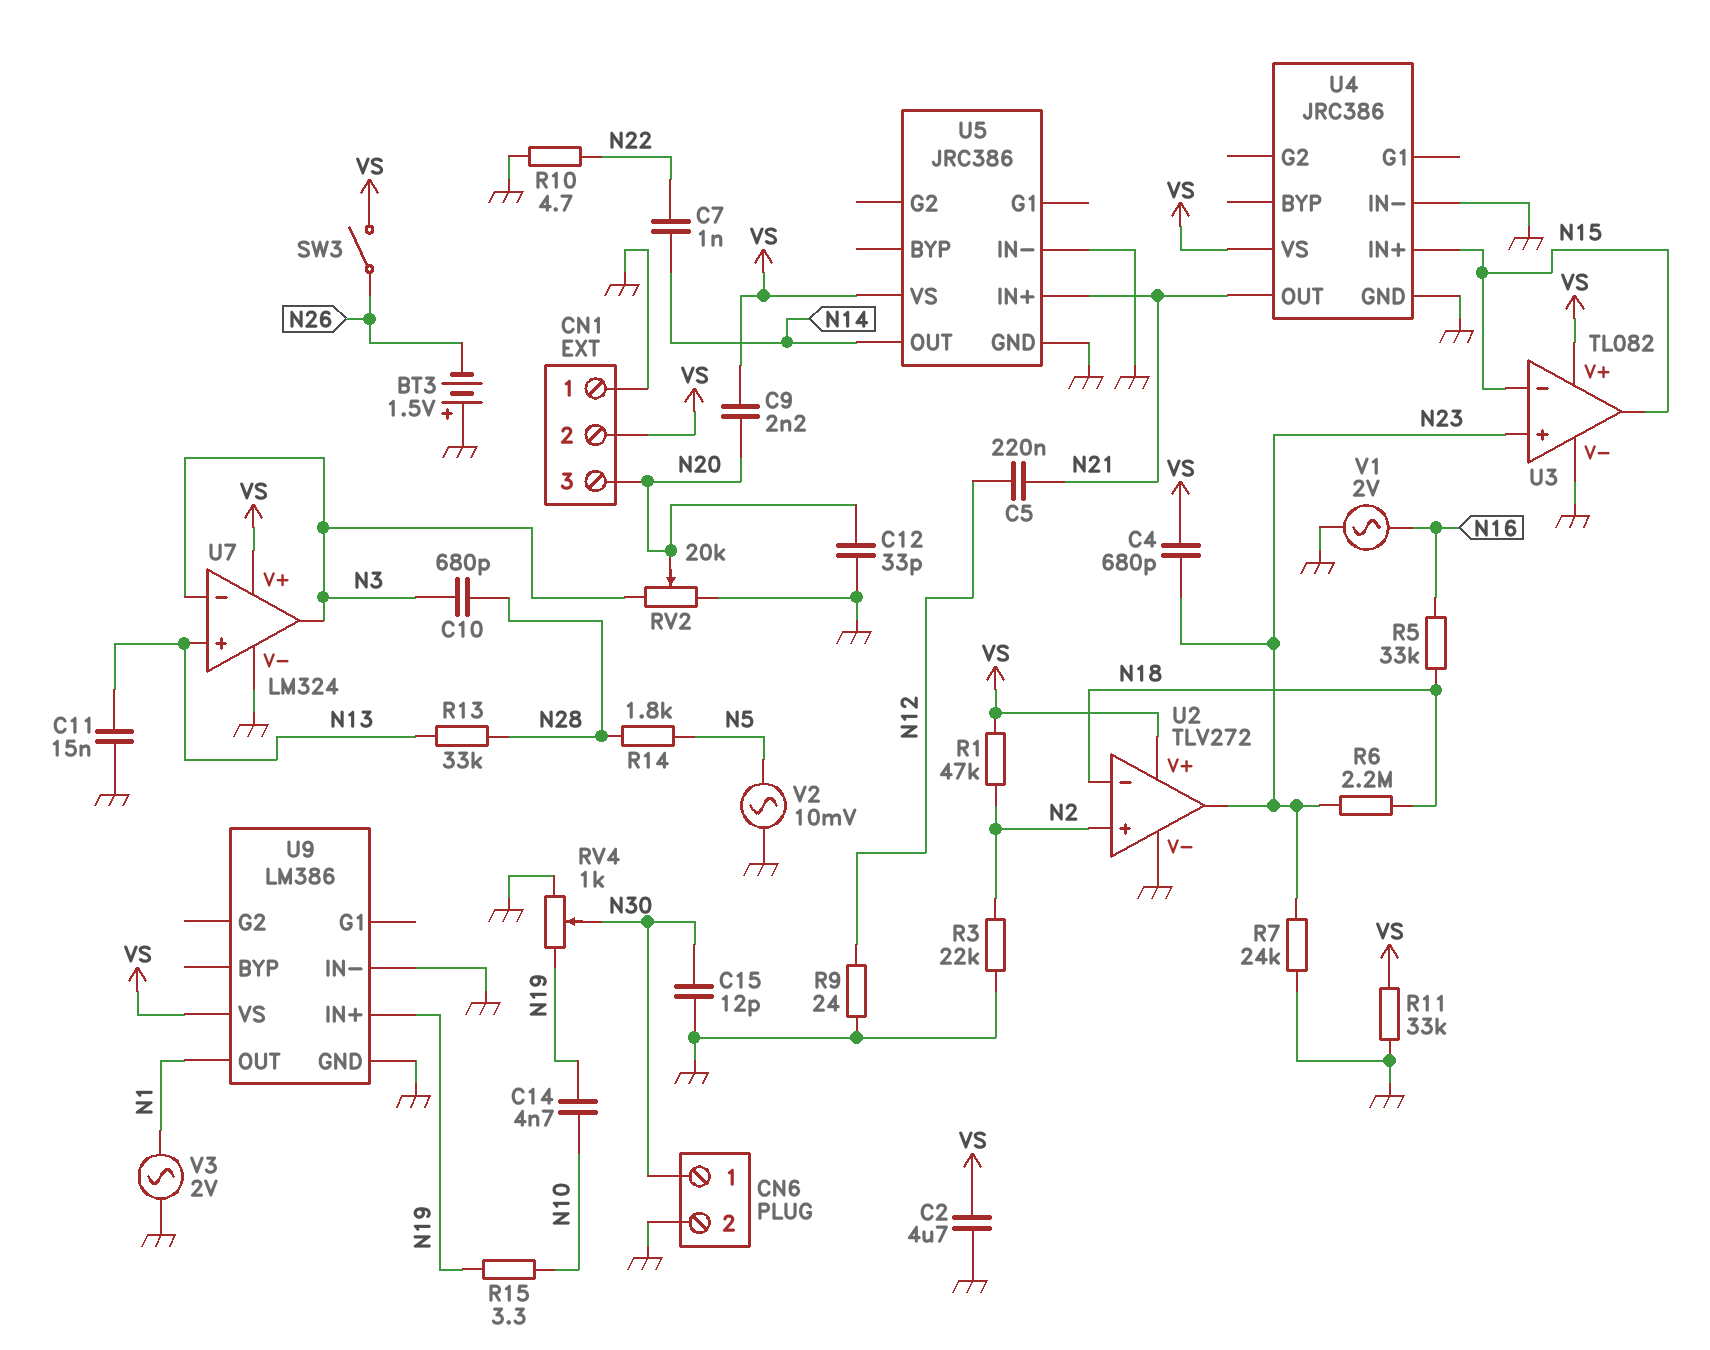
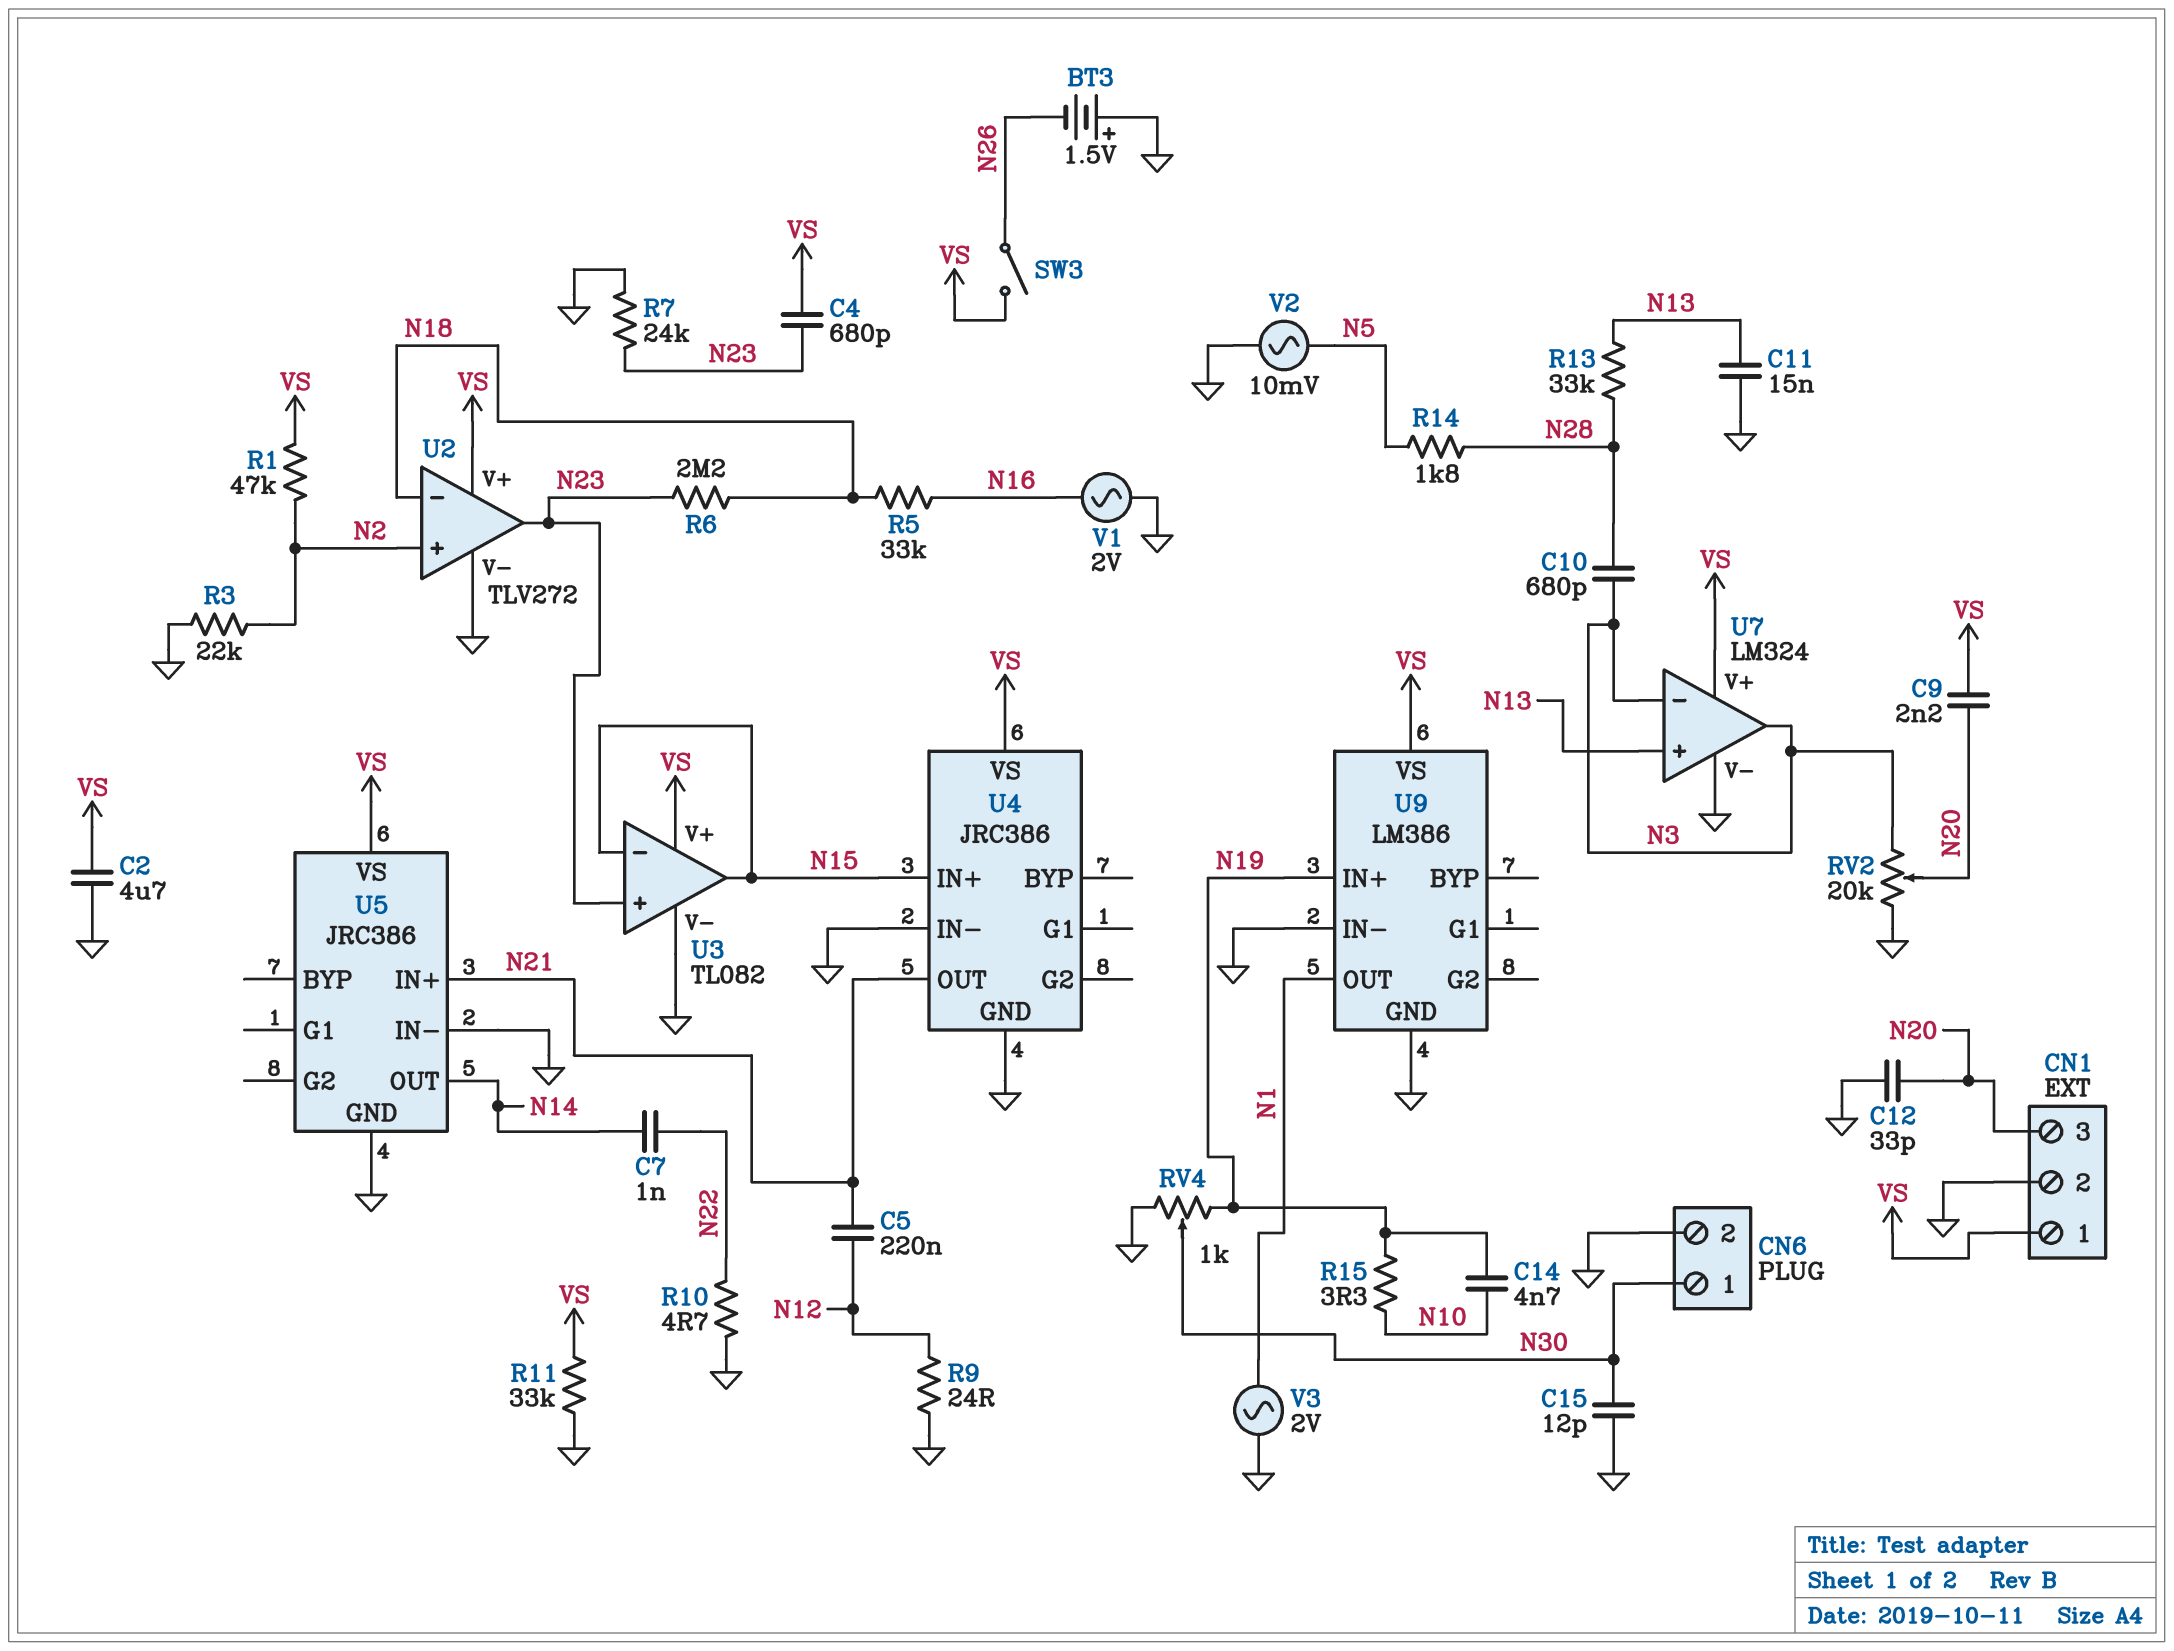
CN1 pin 1: GND -> VS
CN1 pin 2: VS -> GND

